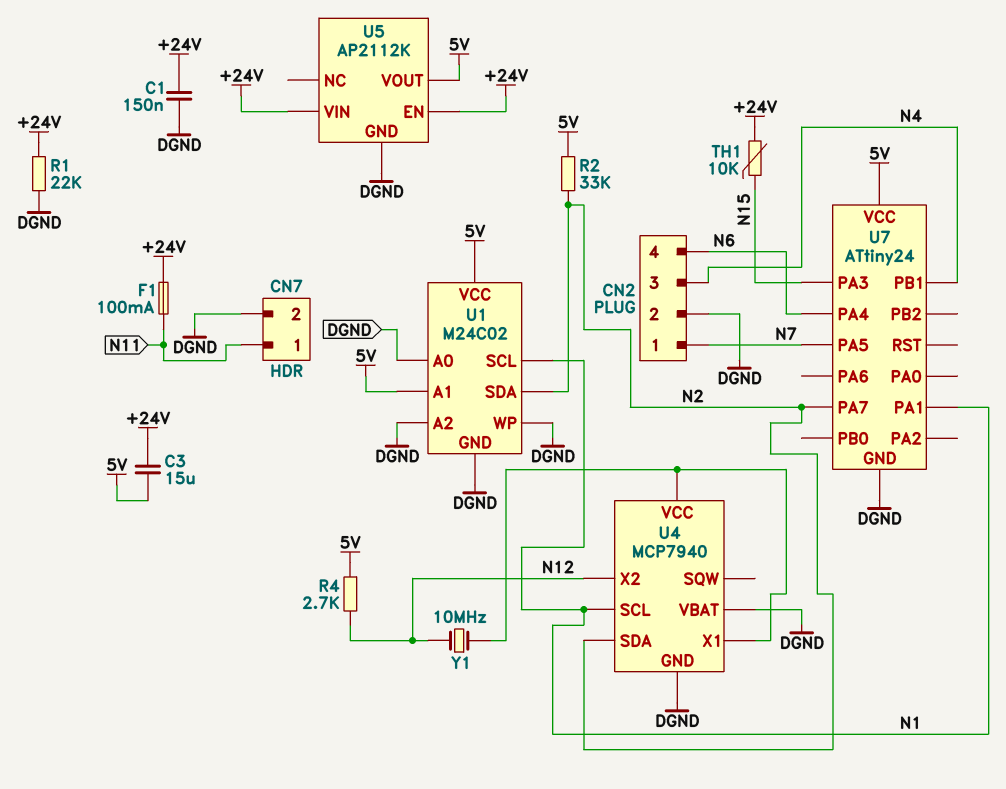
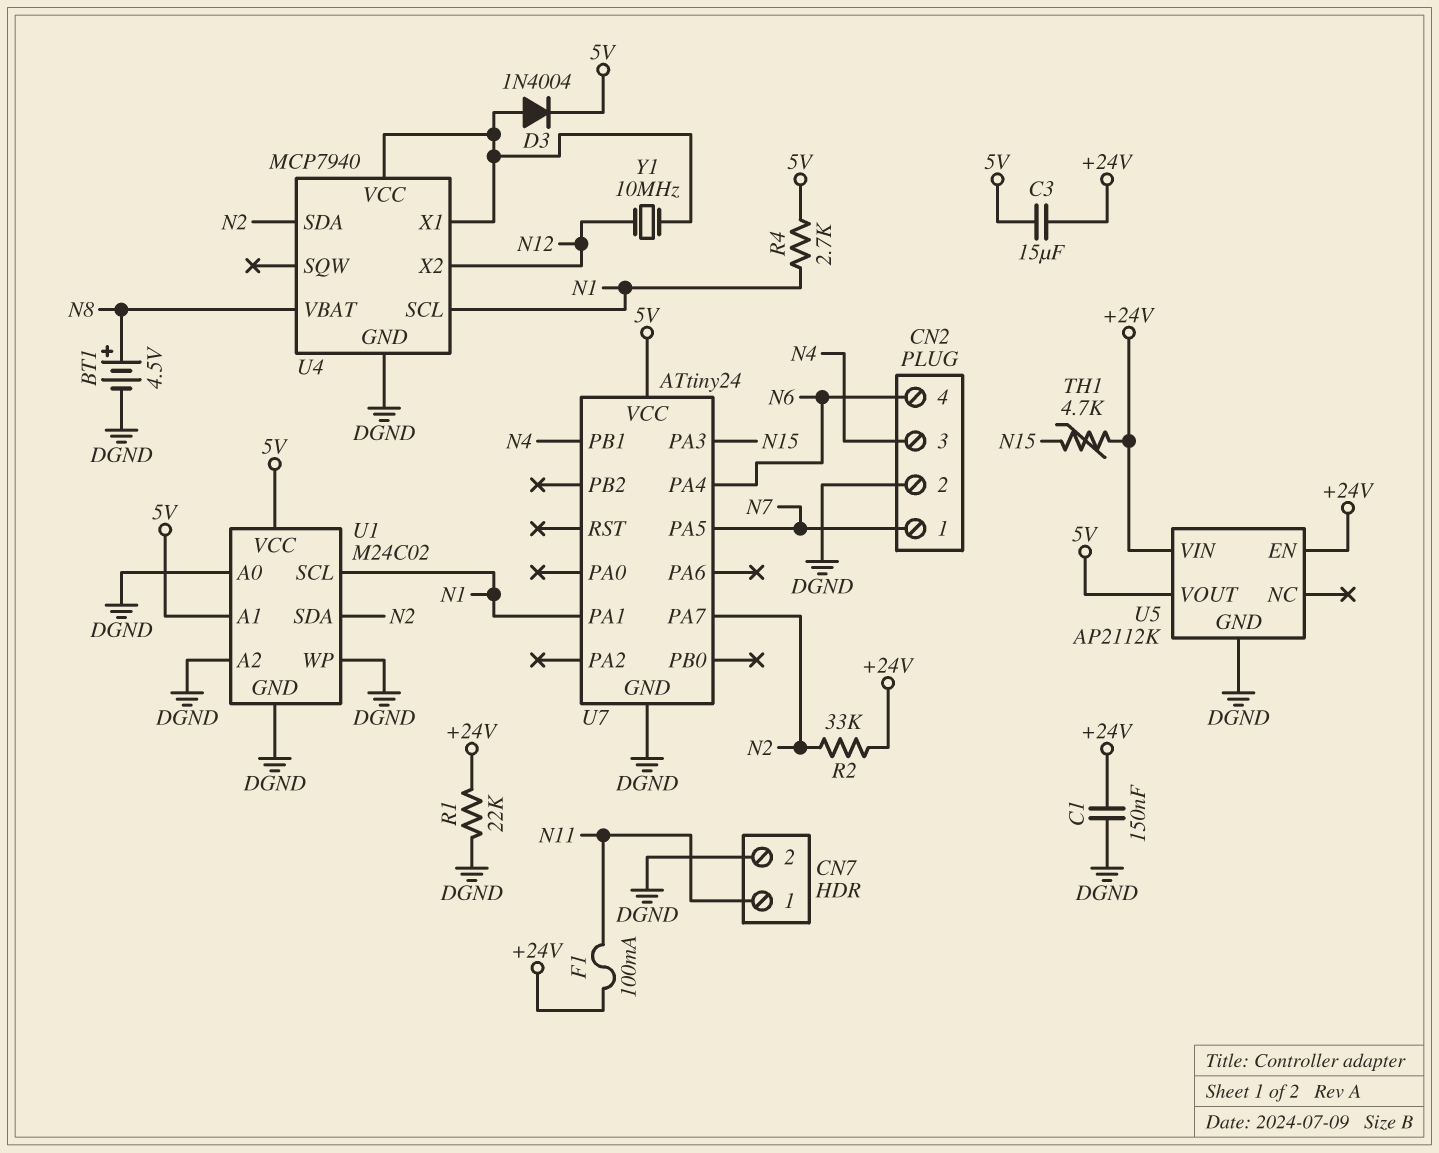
BT1: none -> 4.5V (plus N8, minus DGND)
D3: none -> diode 1N4004 (A U4/VCC, K 5V)
R2: 33k (5V, N2) -> 33k (+24V, N2)
R4: 2.7k (5V, N12) -> 2.7k (5V, N1)
TH1: 10k (+24V, N15) -> 4.7k (+24V, N15)
U4 pin VBAT: DGND -> N8

